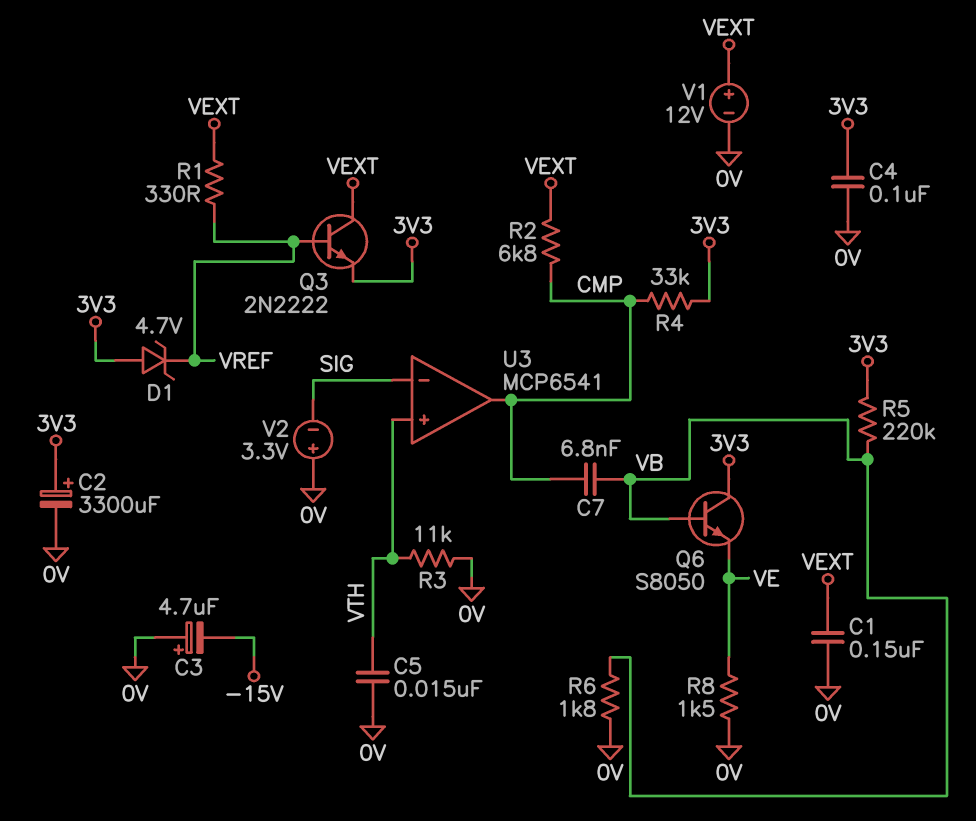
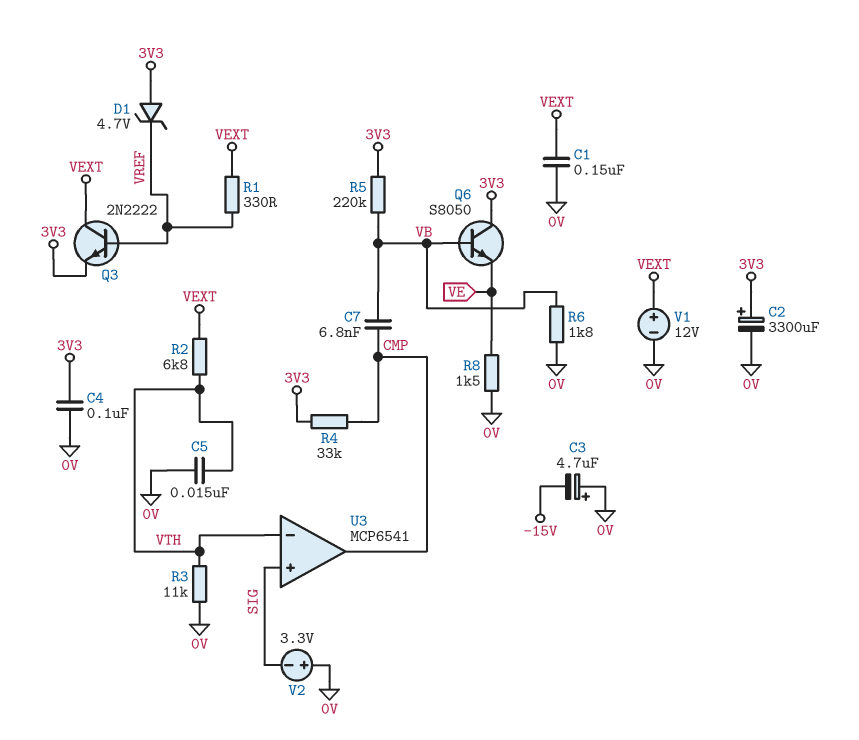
R2: 6.8k (CMP, VEXT) -> 6.8k (VEXT, VTH)
U3 pin in+: VTH -> SIG
U3 pin in-: SIG -> VTH

